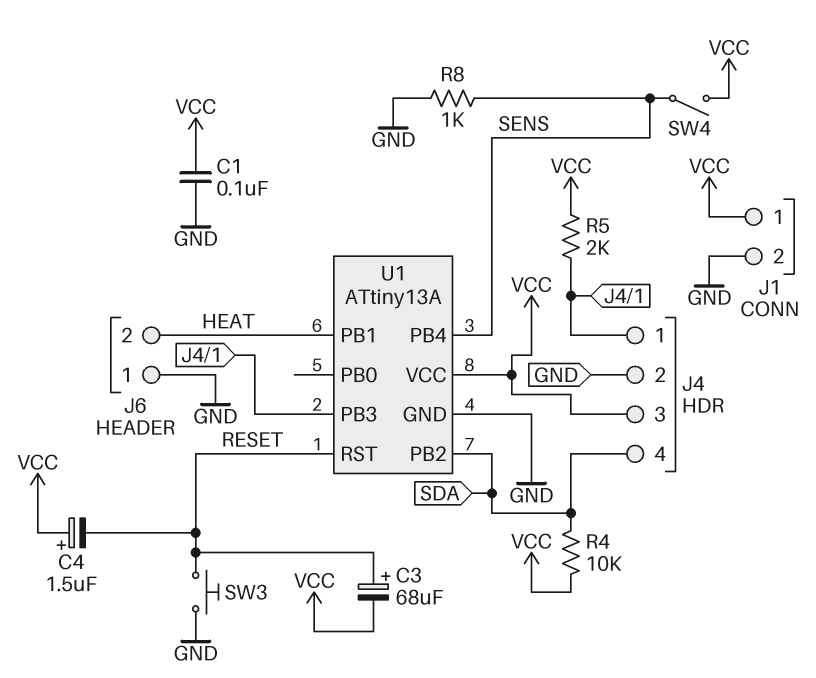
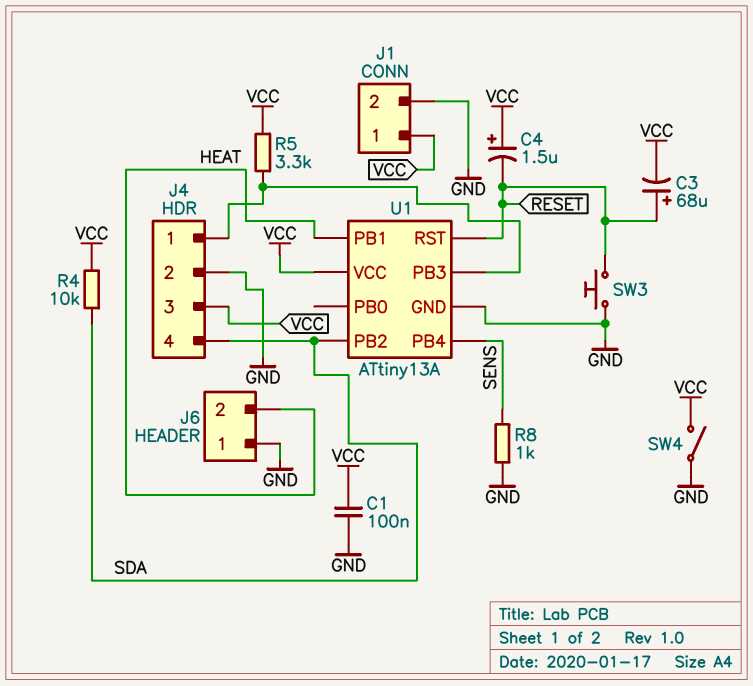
R5: 2k (J4/1, VCC) -> 3.3k (J4/1, VCC)
SW4: switch (SENS, VCC) -> switch (GND, VCC)

